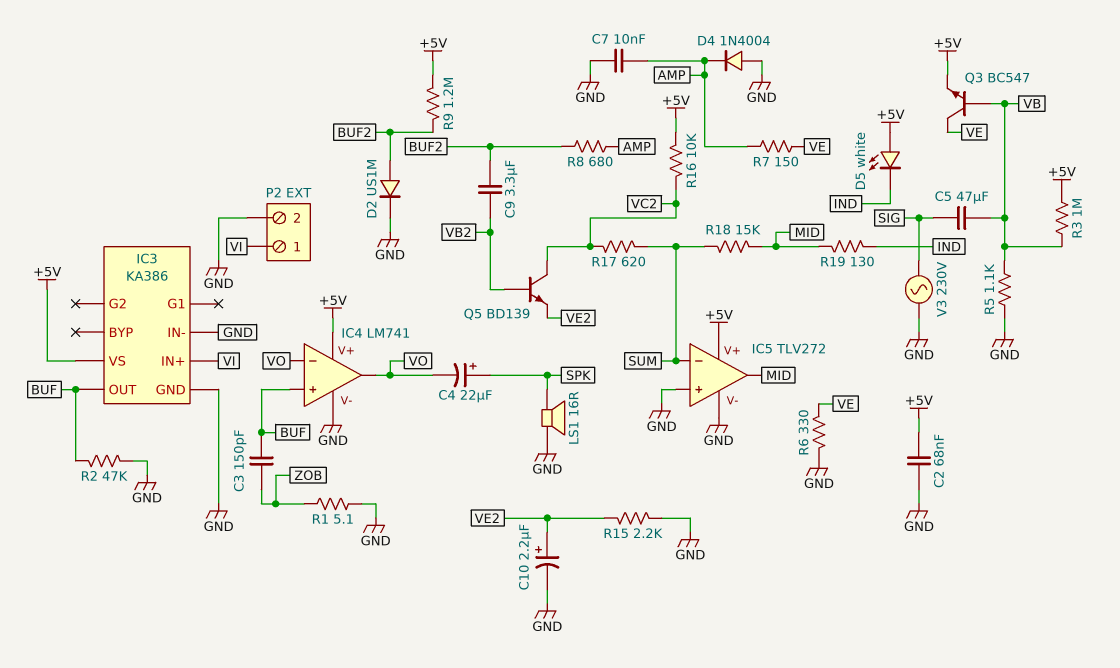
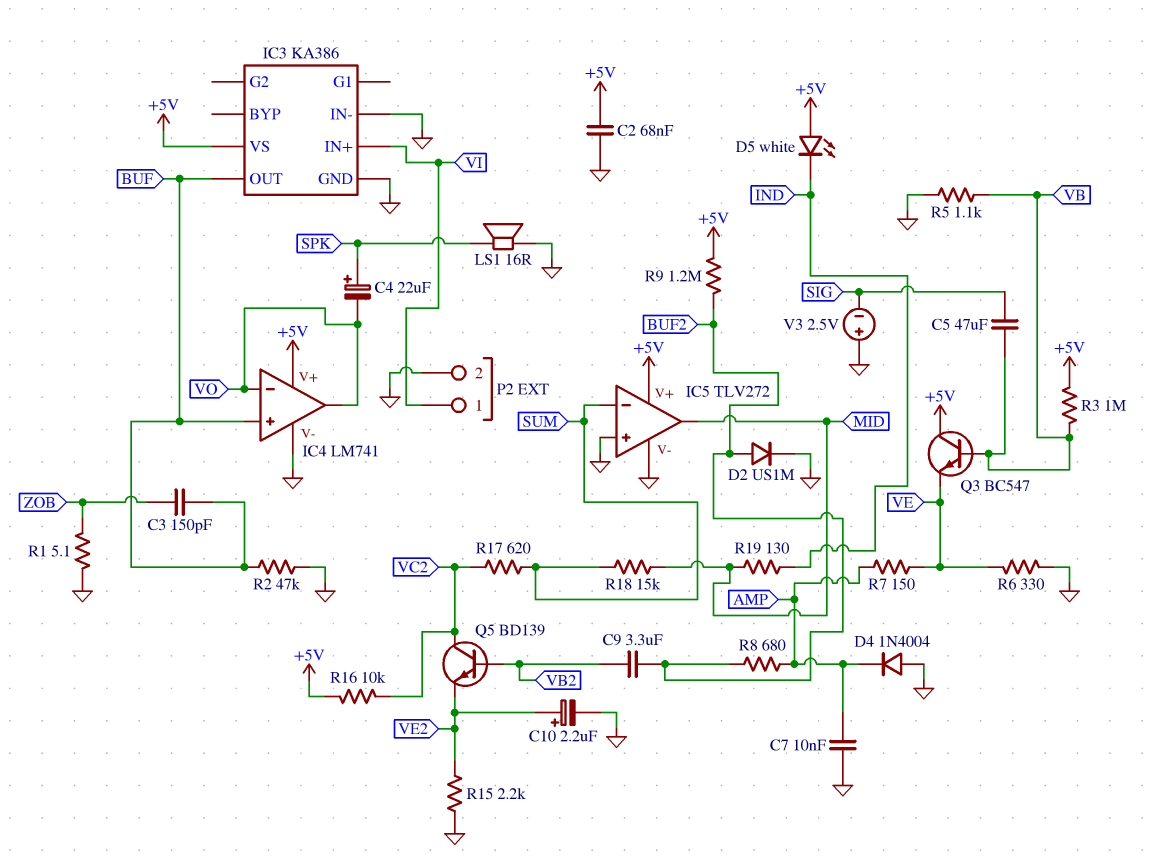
Q3: NPN BC547 (B VB, C VE, E +5V) -> NPN BC547 (B VB, C +5V, E VE)
V3: AC 230V (GND, SIG) -> 2.5V (plus GND, minus SIG)

